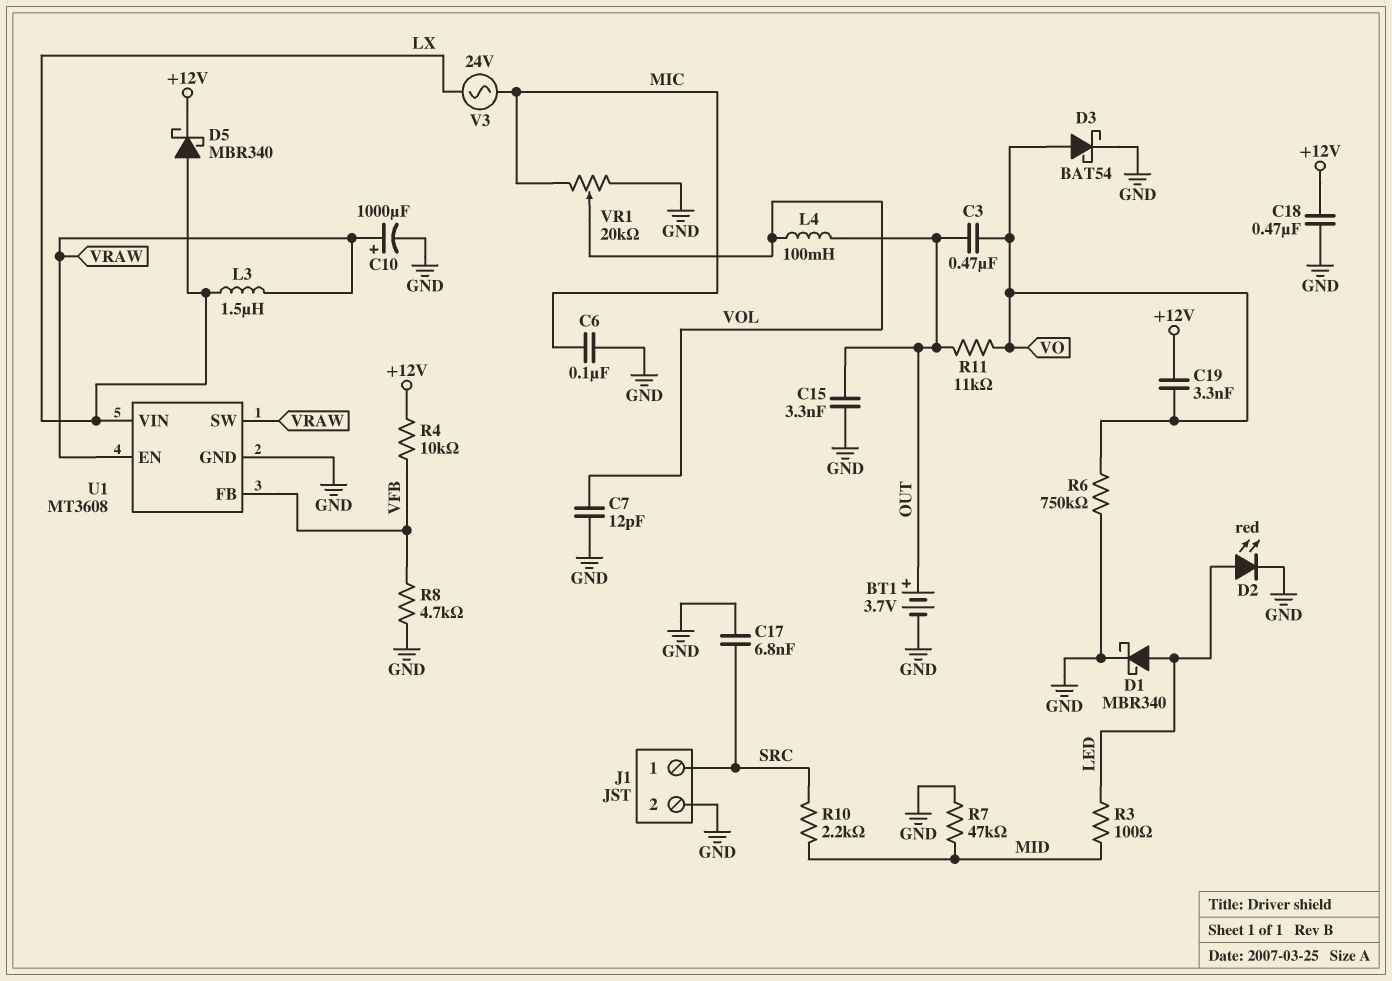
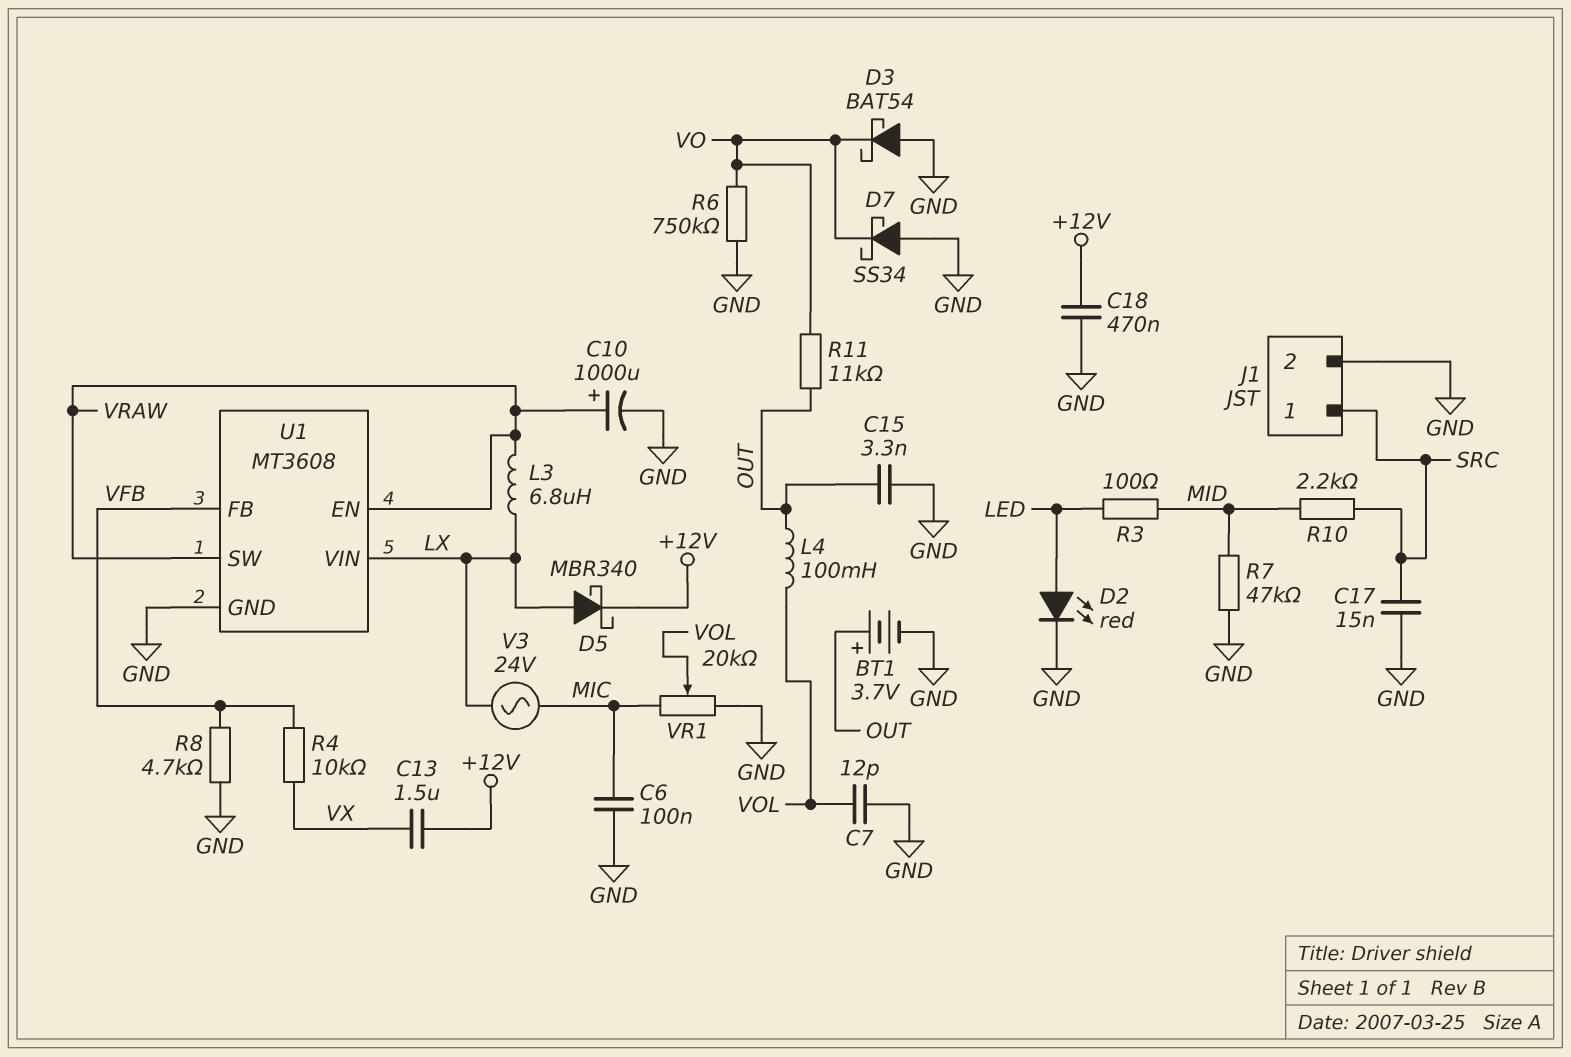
C3: 470nF (OUT, VO) -> none
C13: none -> 1.5uF (+12V, VX)
C17: 6.8nF (GND, SRC) -> 15nF (GND, SRC)
C19: 3.3nF (+12V, VO) -> none
D1: schottky MBR340 (A LED, K GND) -> none
D3: schottky BAT54 (A VO, K GND) -> schottky BAT54 (A GND, K VO)
D7: none -> schottky SS34 (A GND, K VO)
L3: 1.5uH (LX, VRAW) -> 6.8uH (LX, VRAW)
R4: 10k (+12V, VFB) -> 10k (VFB, VX)

